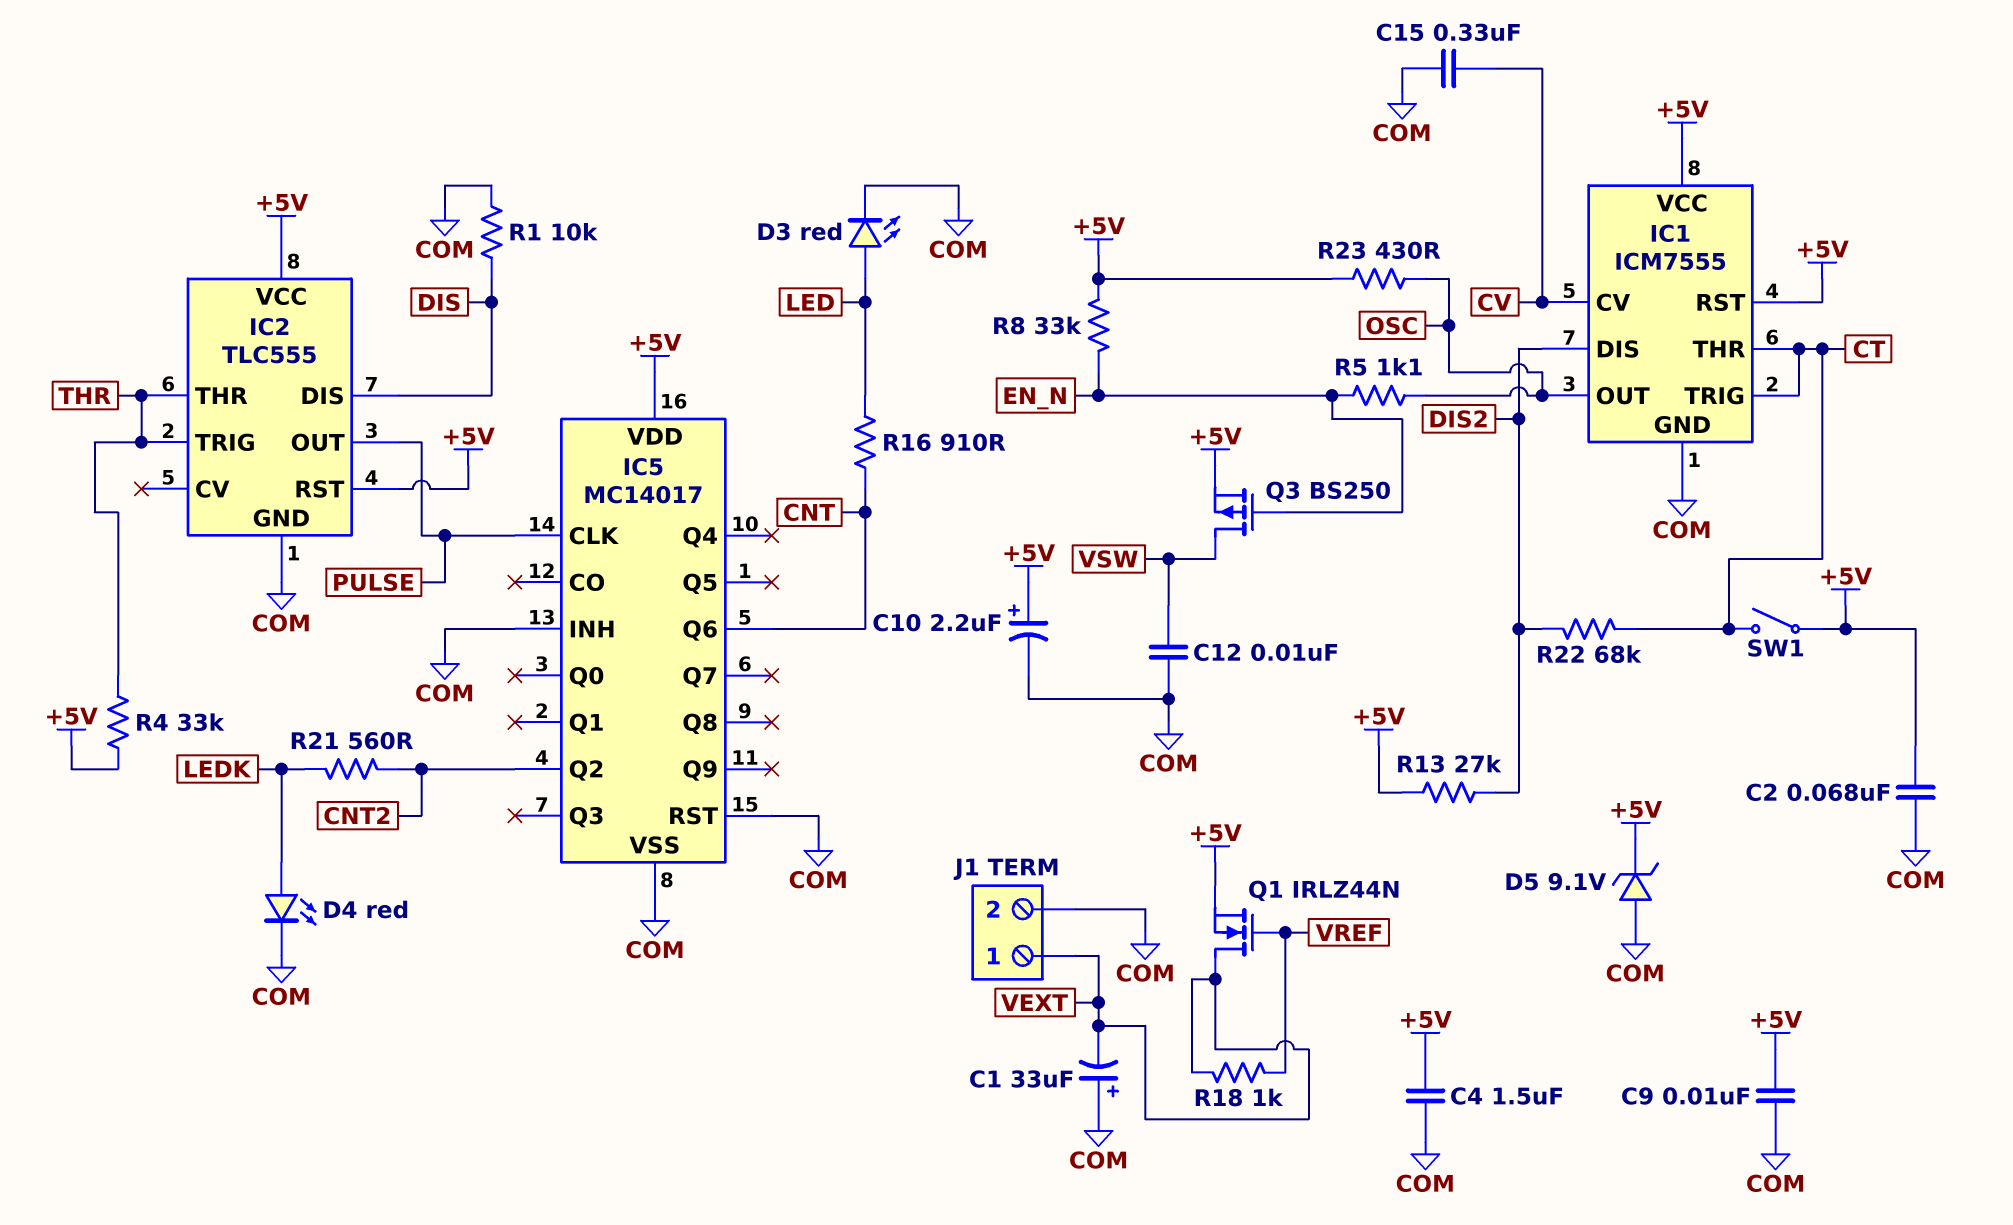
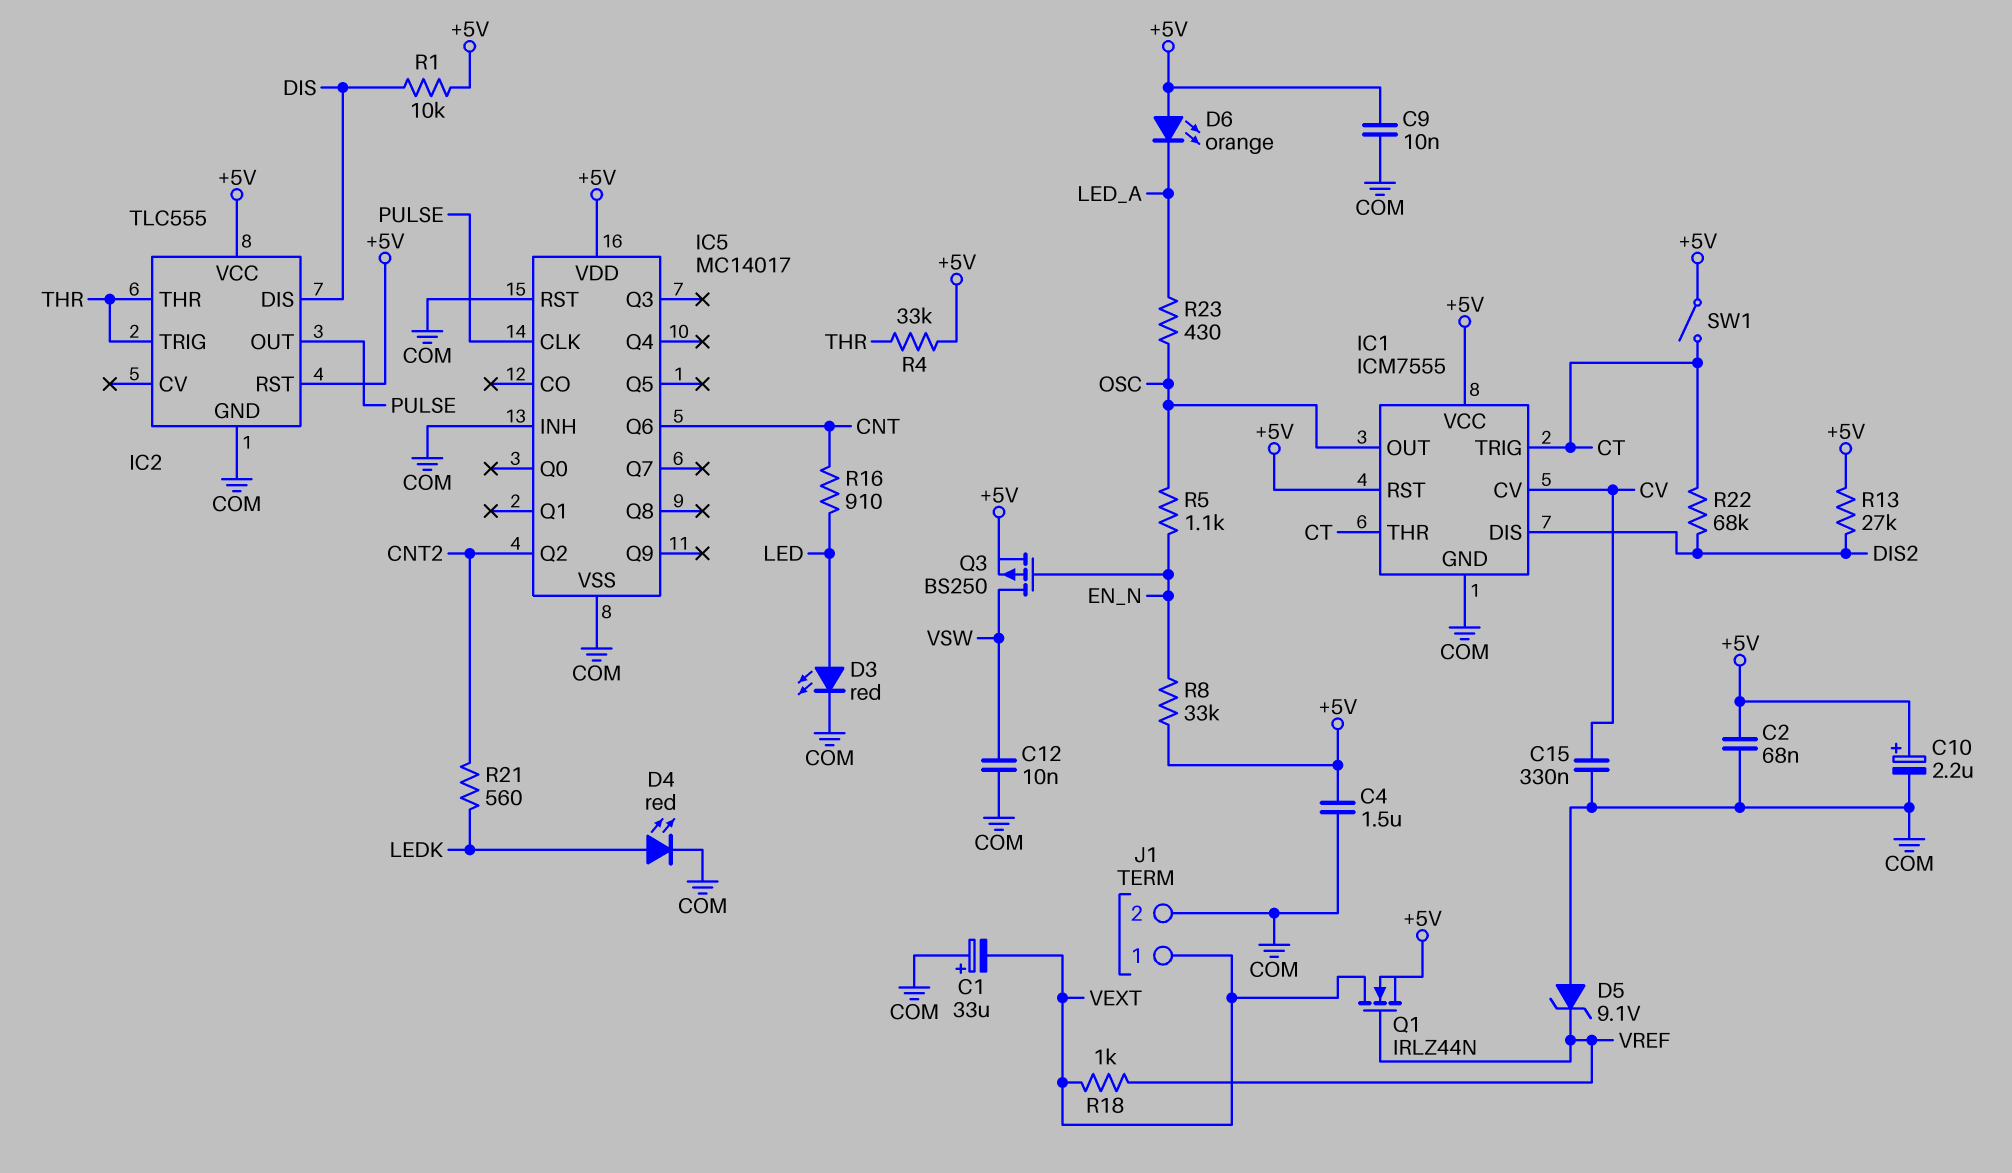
D5: zener 9.1V (A COM, K +5V) -> zener 9.1V (A COM, K VREF)
D6: none -> LED orange (A +5V, K LED_A)
R1: 10k (COM, DIS) -> 10k (+5V, DIS)
R23: 430 (+5V, OSC) -> 430 (LED_A, OSC)

